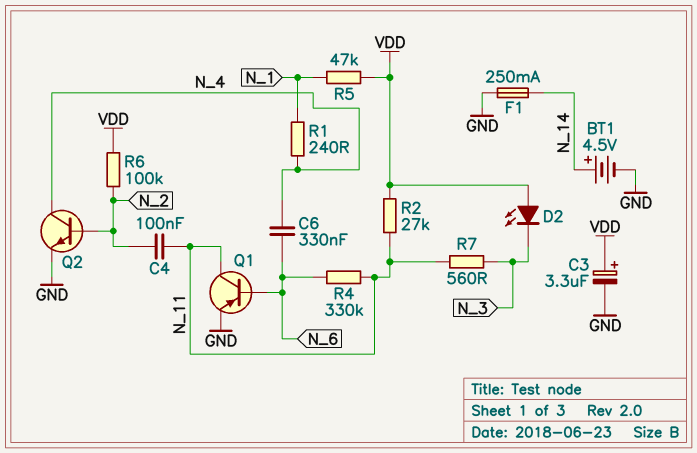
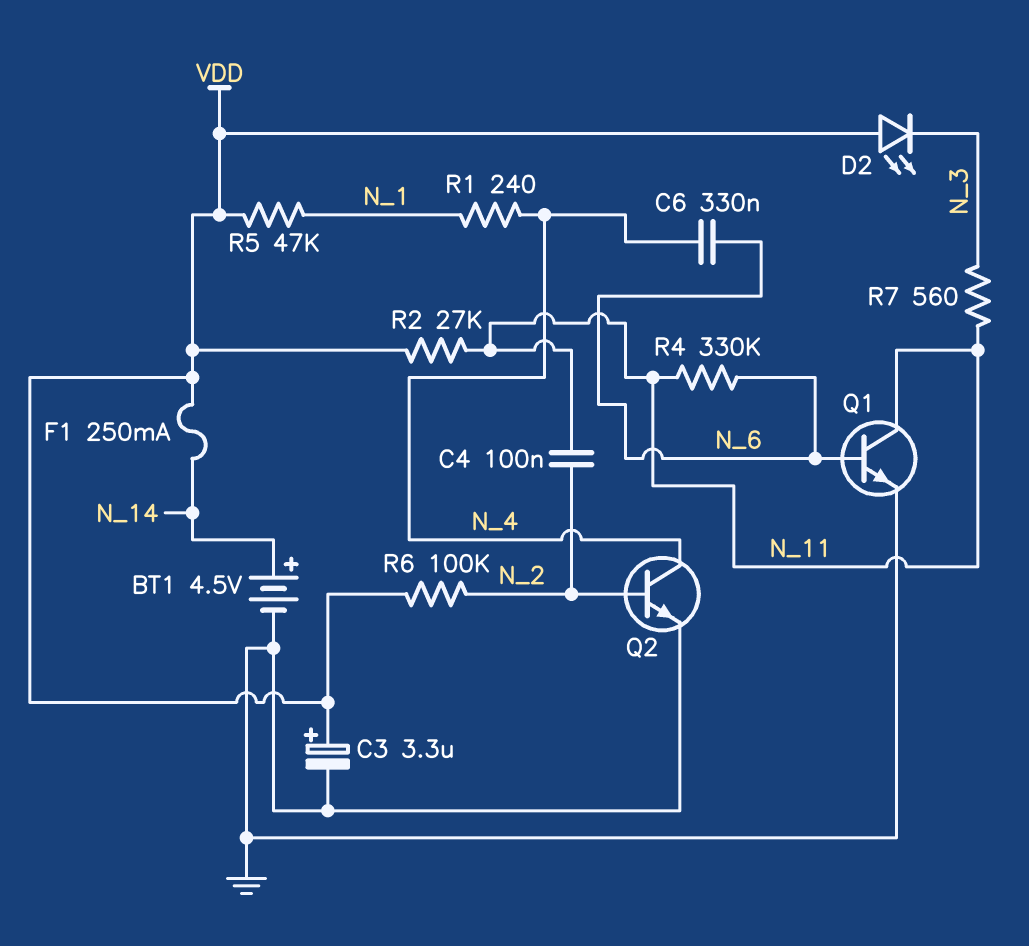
F1: 250mA (GND, N_14) -> 250mA (N_14, VDD)
Q1: PNP (B N_6, C N_11, E GND) -> NPN (B N_6, C N_11, E GND)

